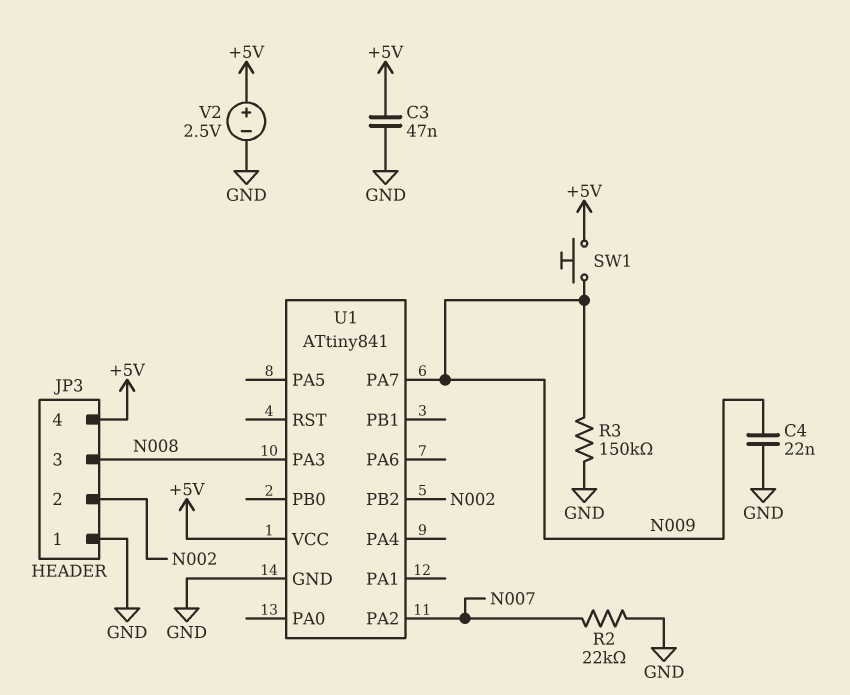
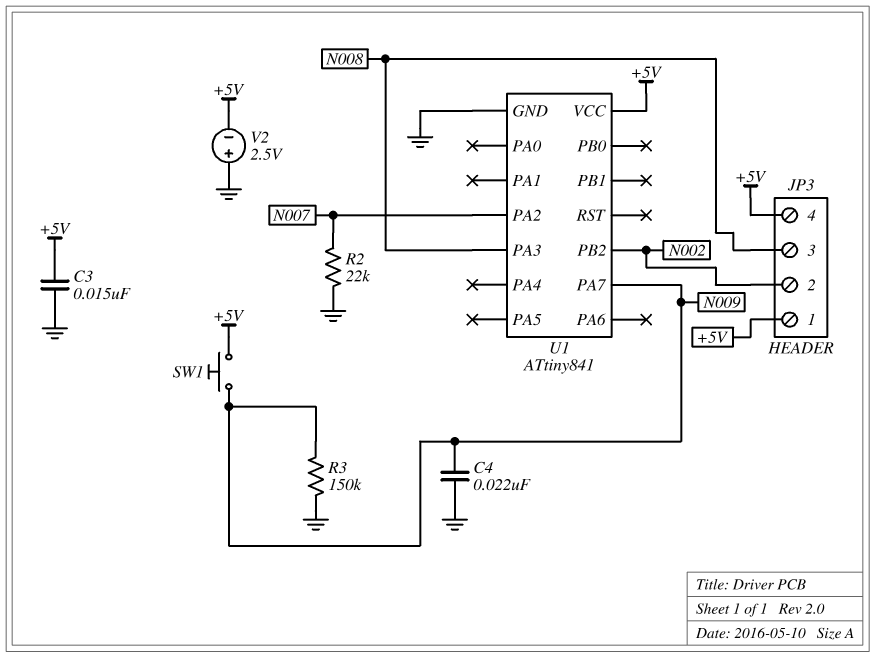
C3: 47nF (+5V, GND) -> 15nF (+5V, GND)
JP3 pin 1: GND -> +5V
V2: 2.5V (plus +5V, minus GND) -> 2.5V (plus GND, minus +5V)

